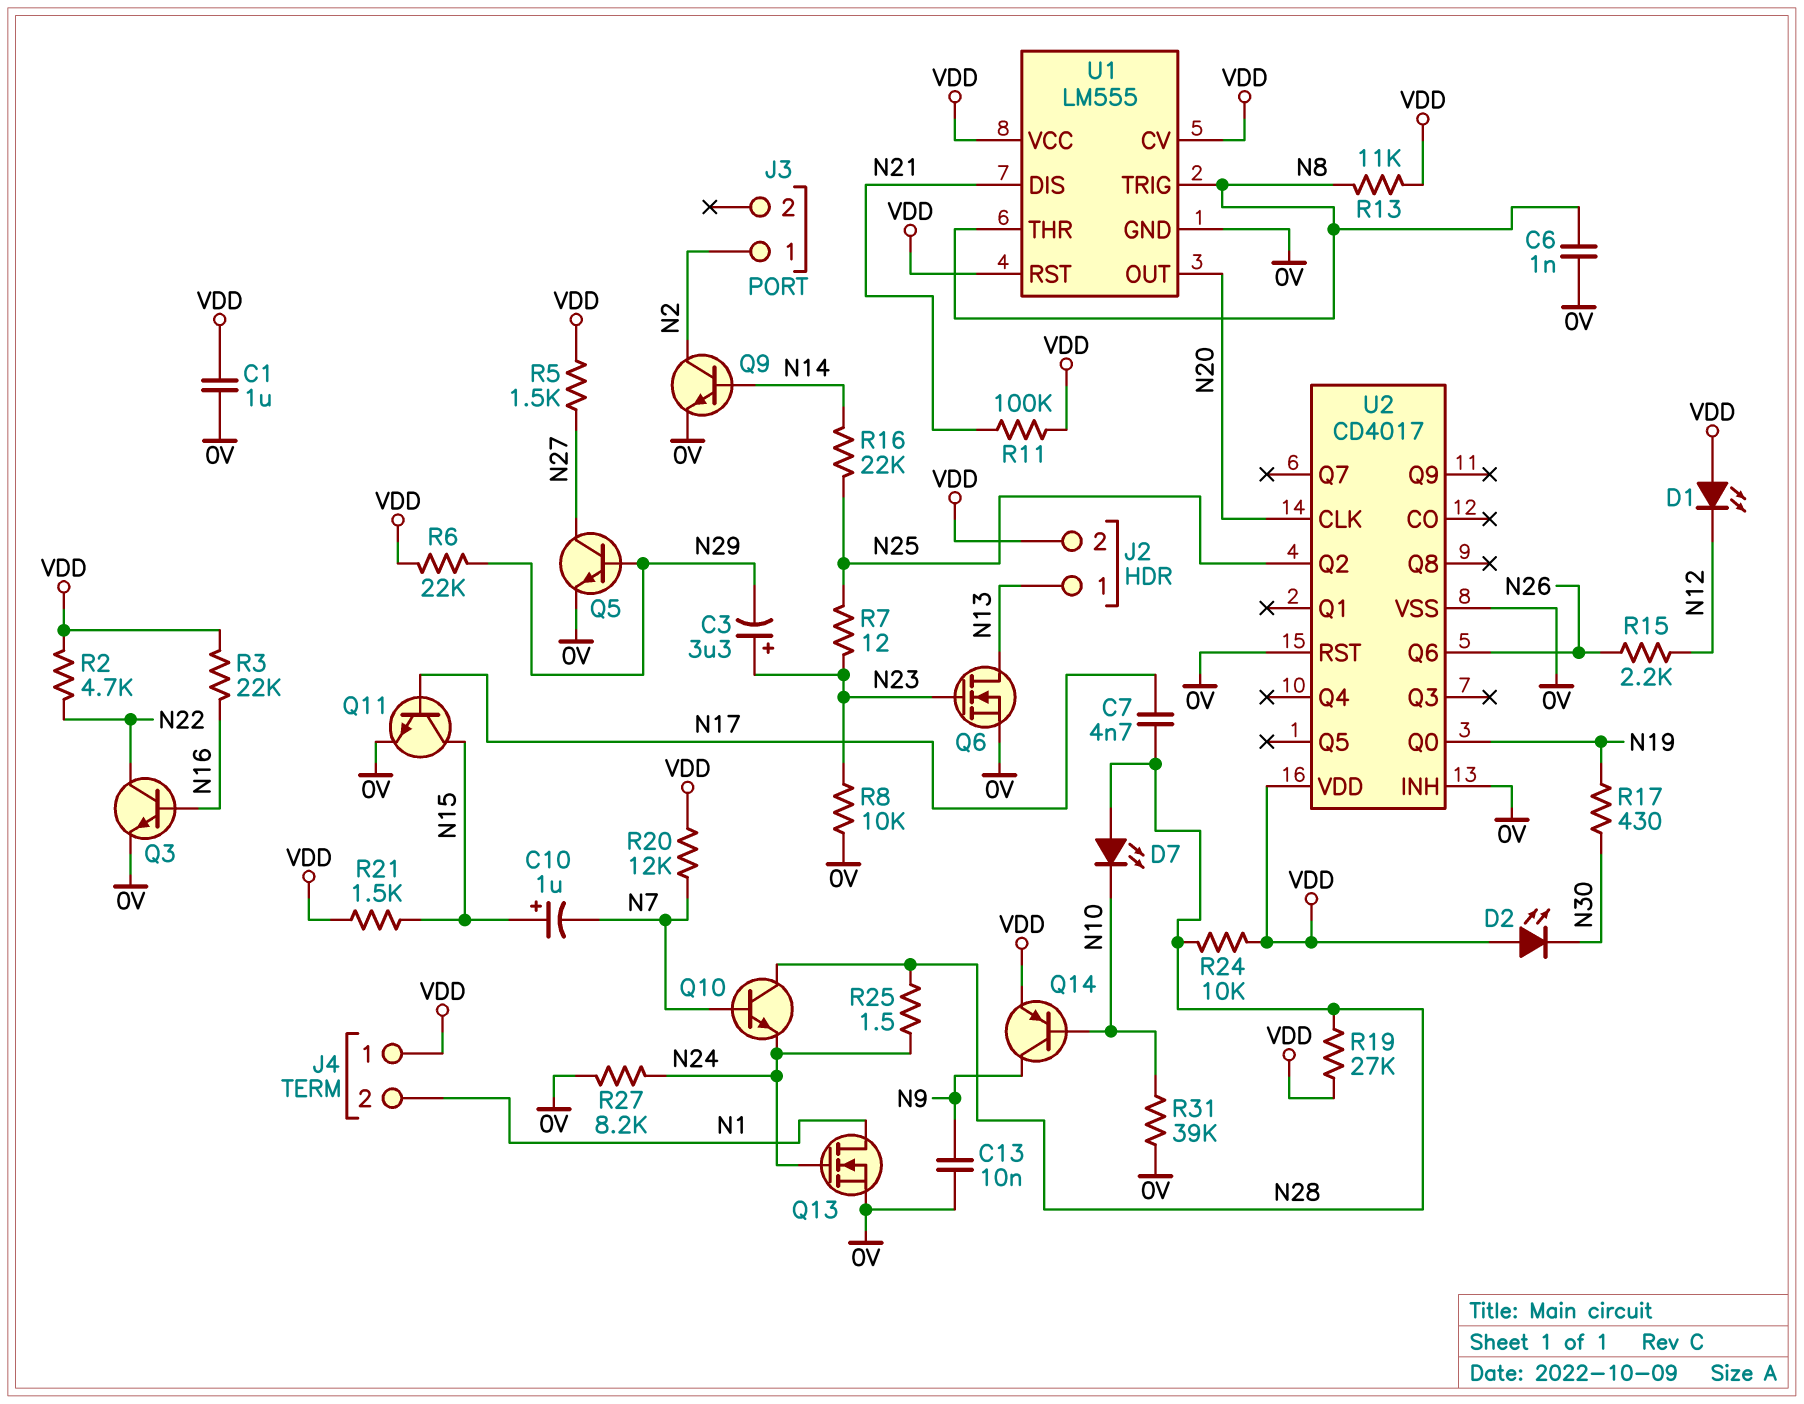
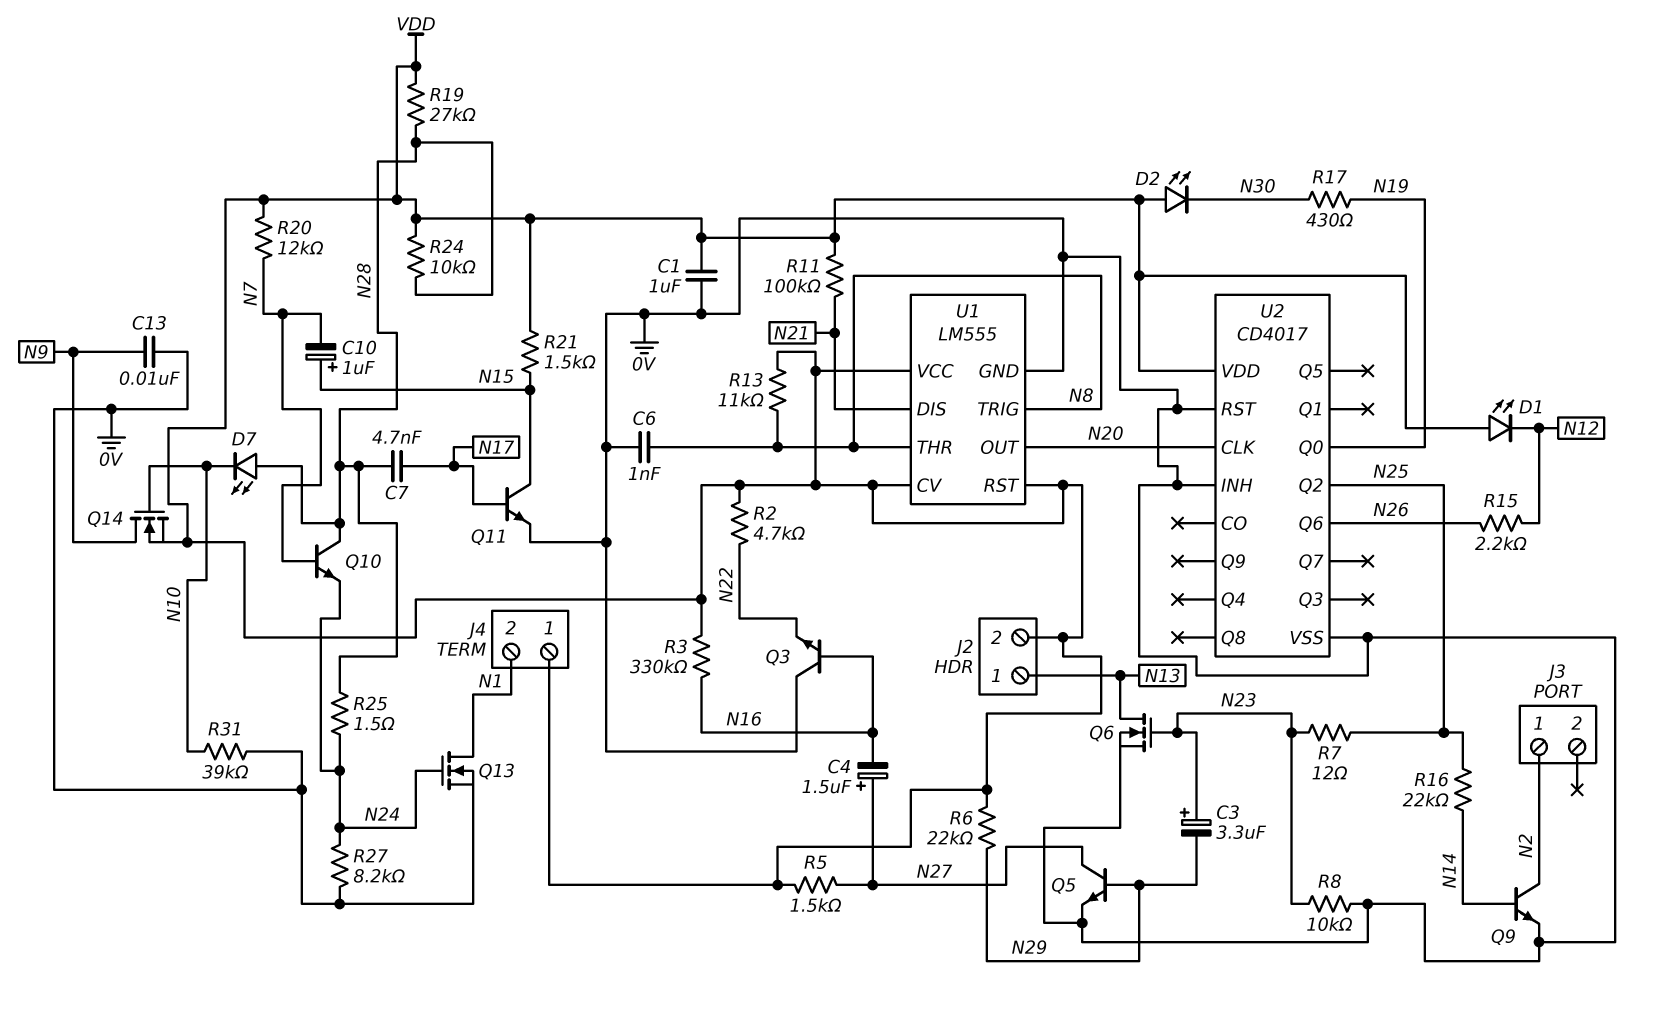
C4: none -> 1.5uF (plus N27, minus N16)
Q3: NPN (B N16, C N22, E 0V) -> NPN (B N16, C 0V, E N22)
Q14: PNP (B N10, C N9, E VDD) -> NMOS (G N10, D N9, S VDD)
R3: 22k (N16, VDD) -> 330k (N16, VDD)

